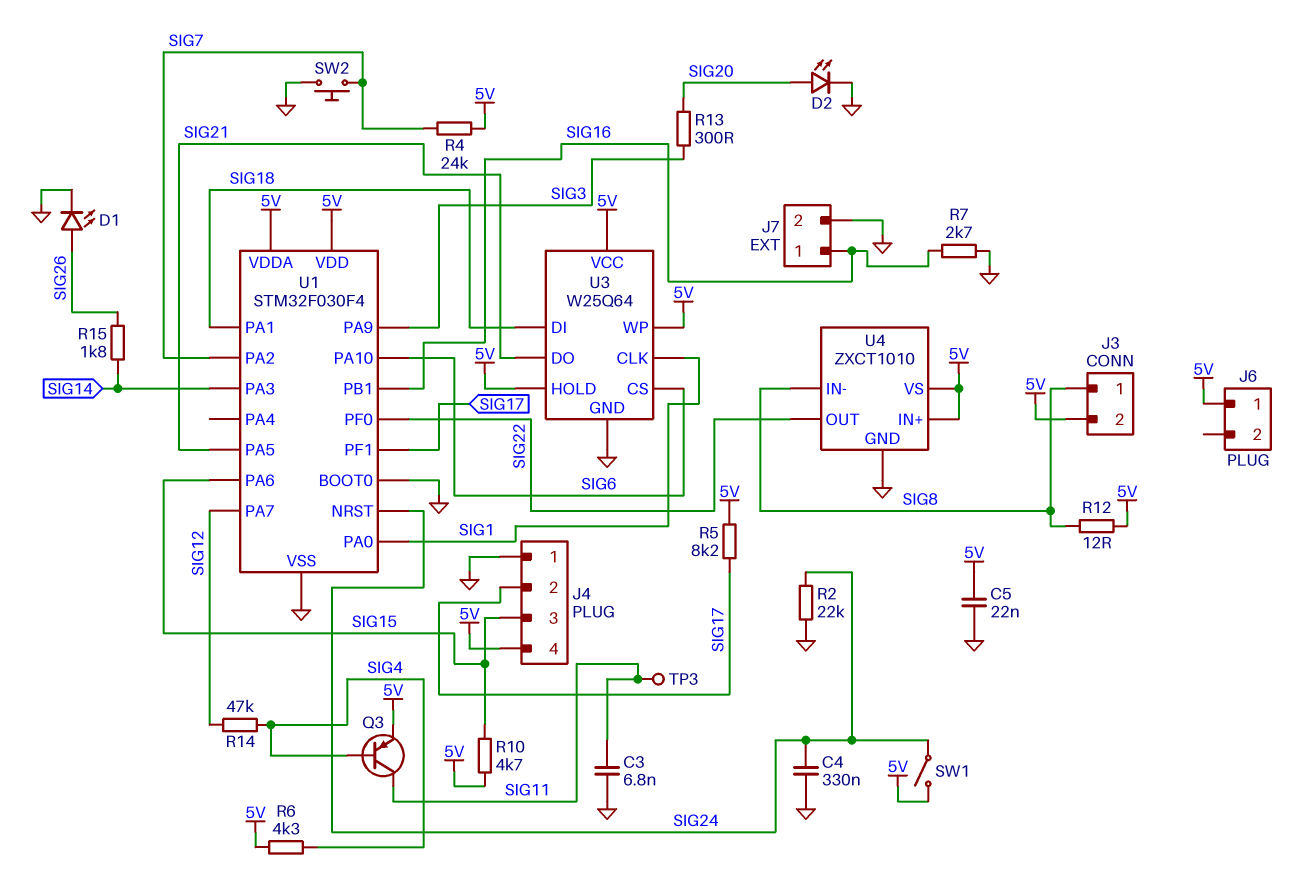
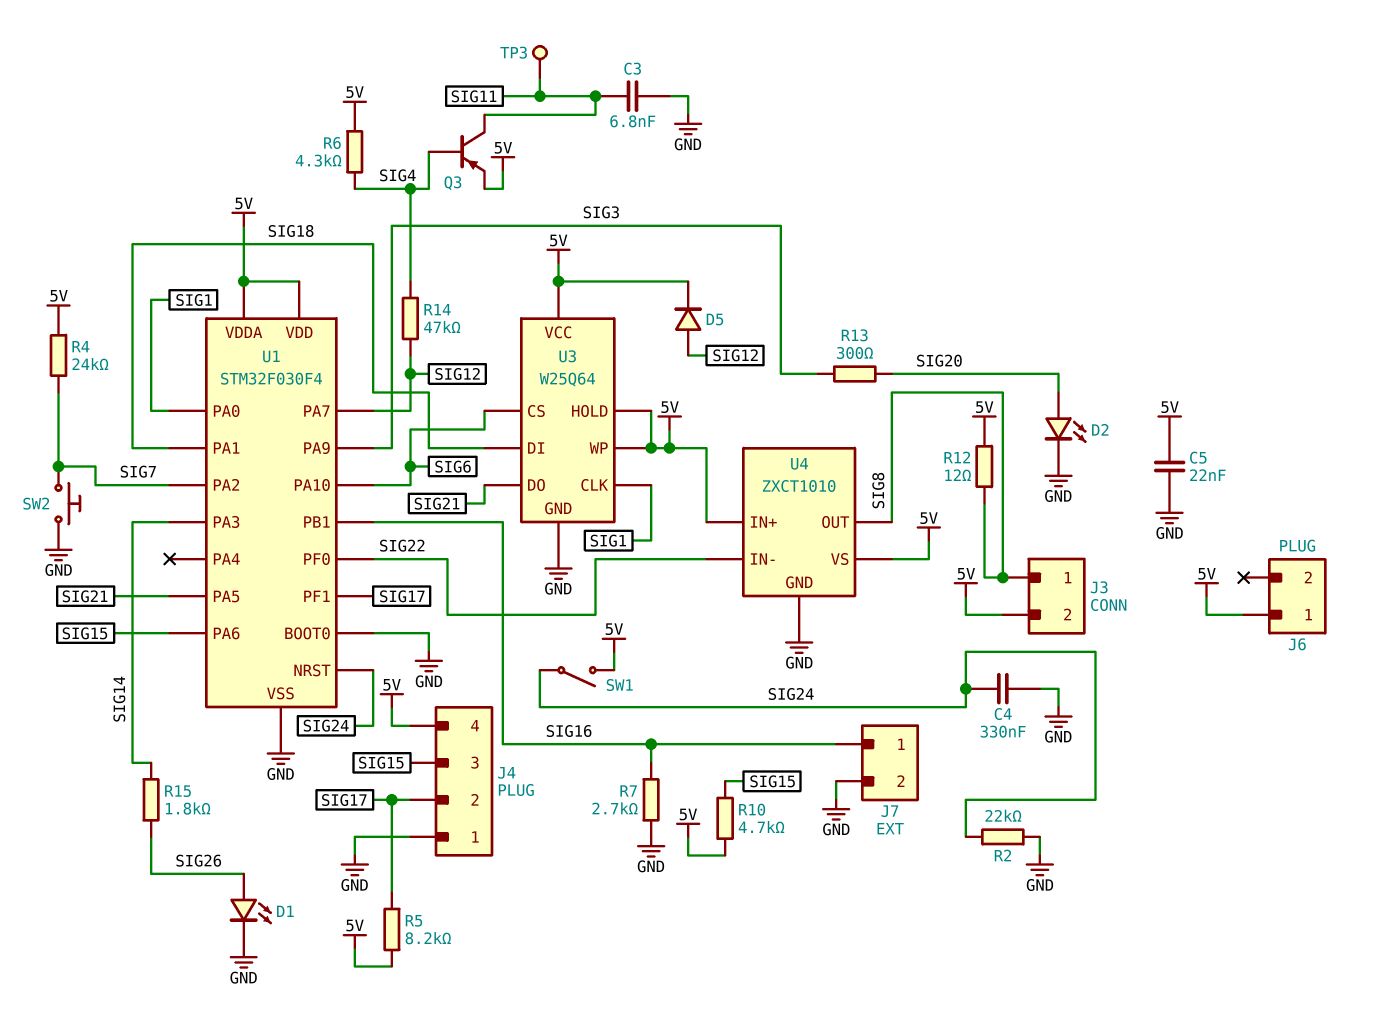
D5: none -> diode (A SIG12, K 5V)
U4 pin IN-: SIG8 -> SIG22
U4 pin OUT: SIG22 -> SIG8

